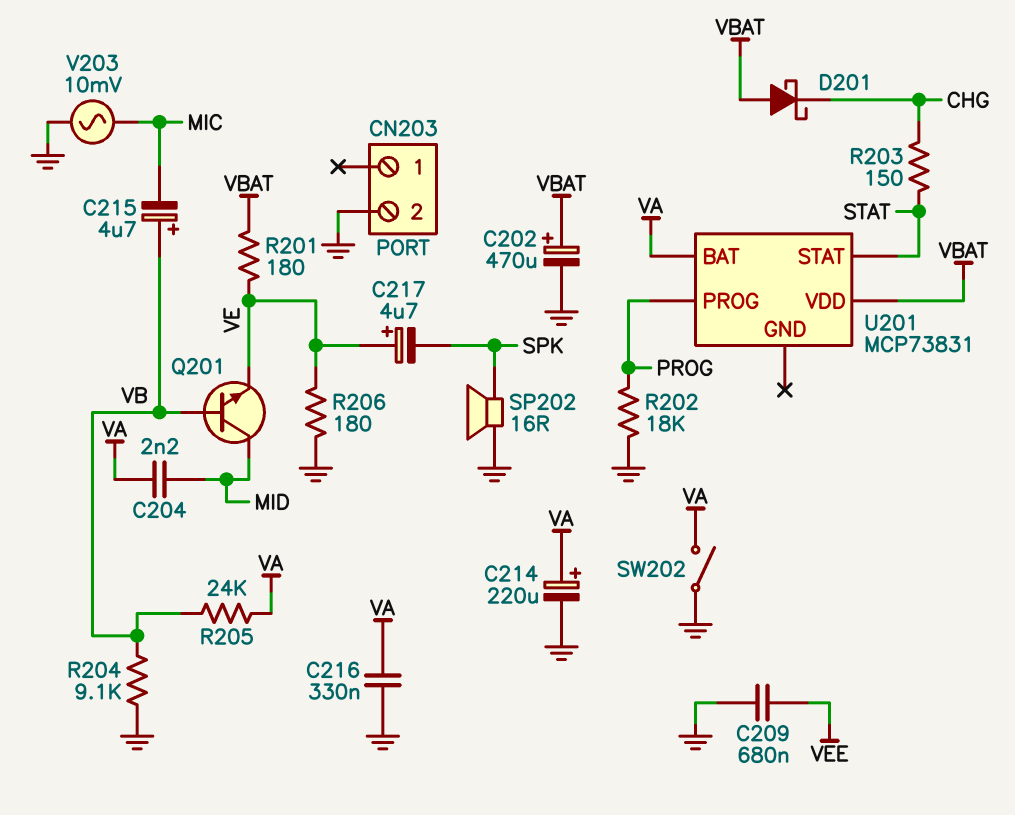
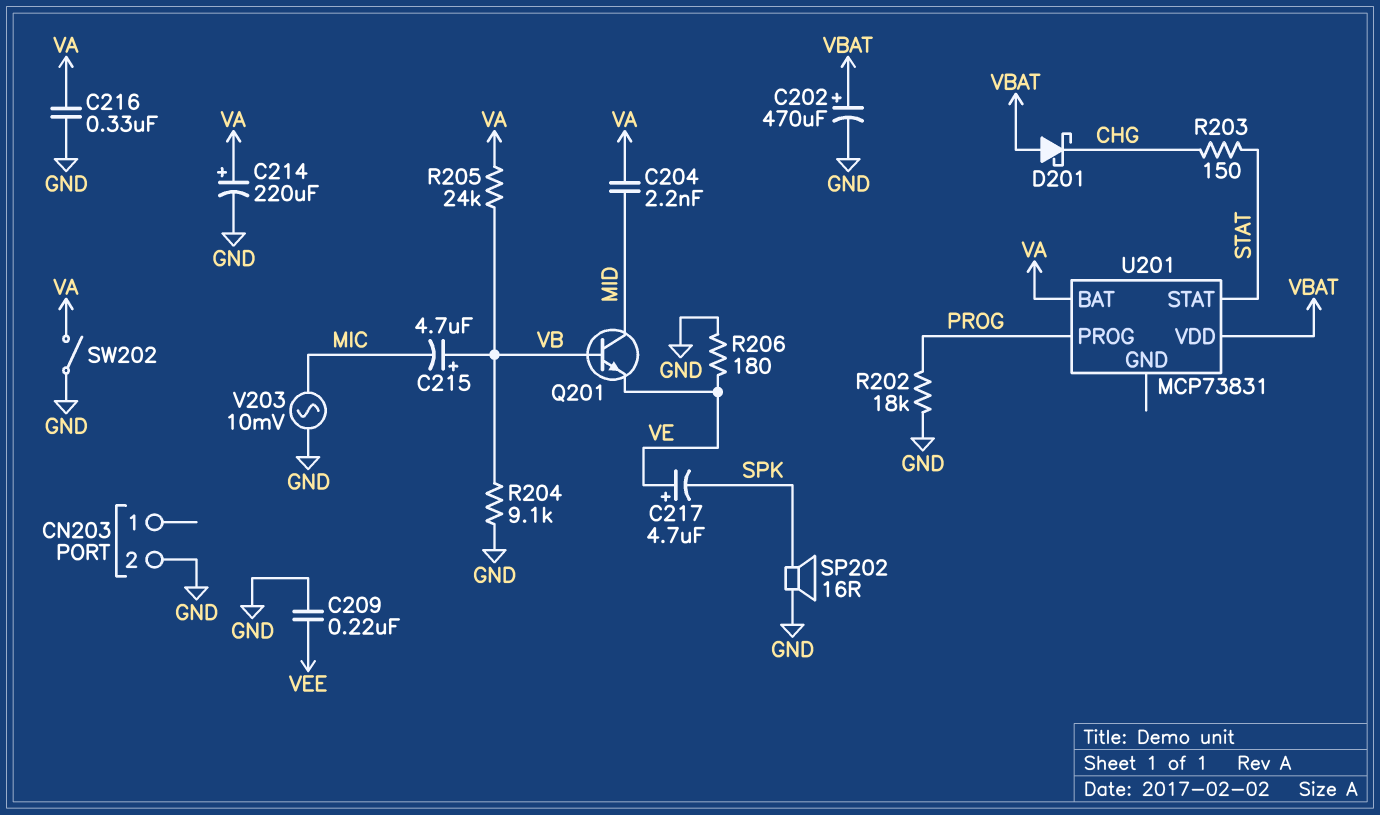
C209: 680nF (GND, VEE) -> 220nF (GND, VEE)
R201: 180 (VBAT, VE) -> none

